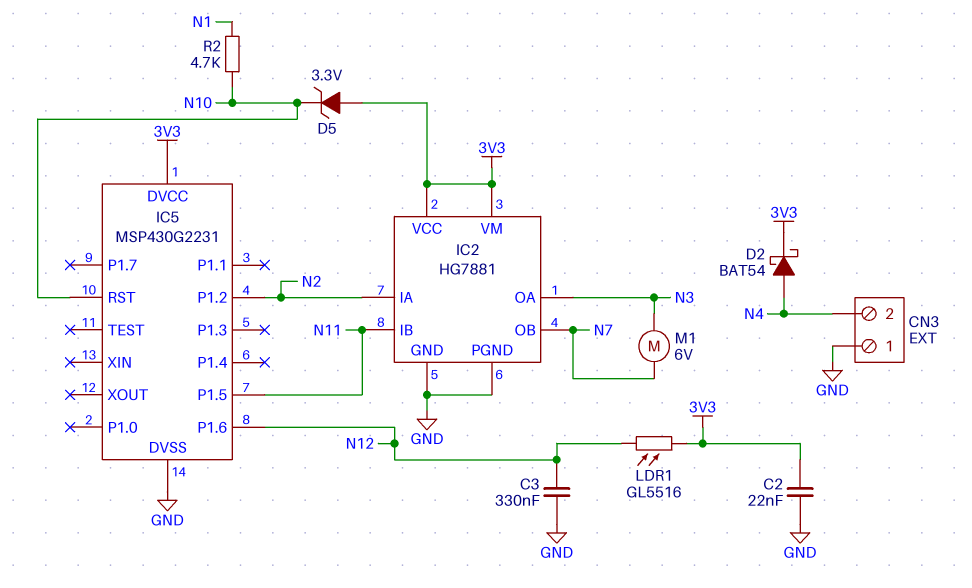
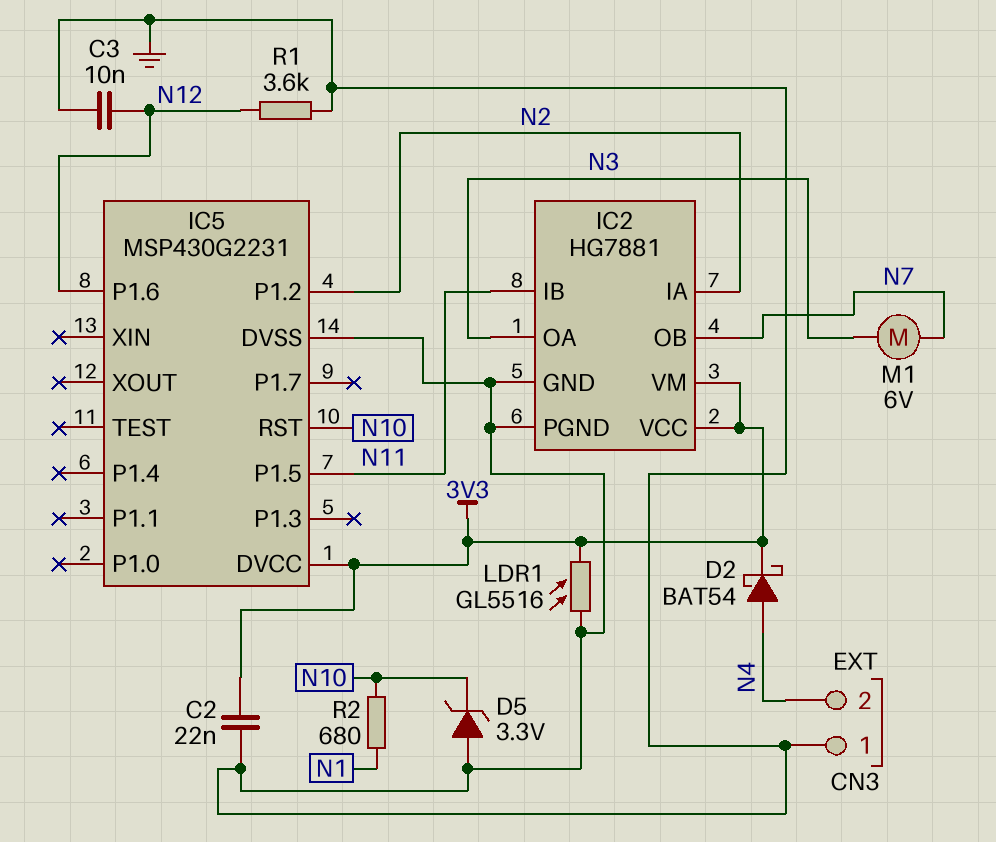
C3: 330nF (GND, N12) -> 10nF (GND, N12)
D5: zener 3.3V (A 3V3, K N10) -> zener 3.3V (A GND, K N10)
LDR1: GL5516 (3V3, N12) -> GL5516 (3V3, GND)
R1: none -> 3.6k (GND, N12)
R2: 4.7k (N1, N10) -> 680 (N1, N10)

